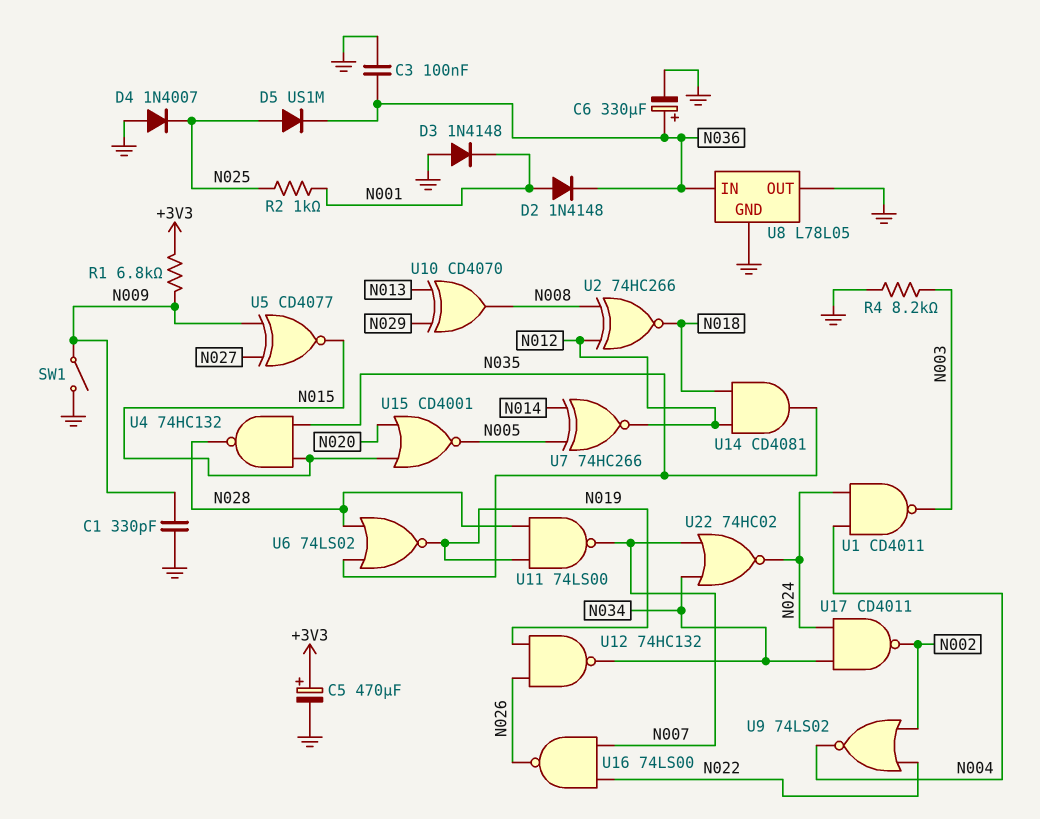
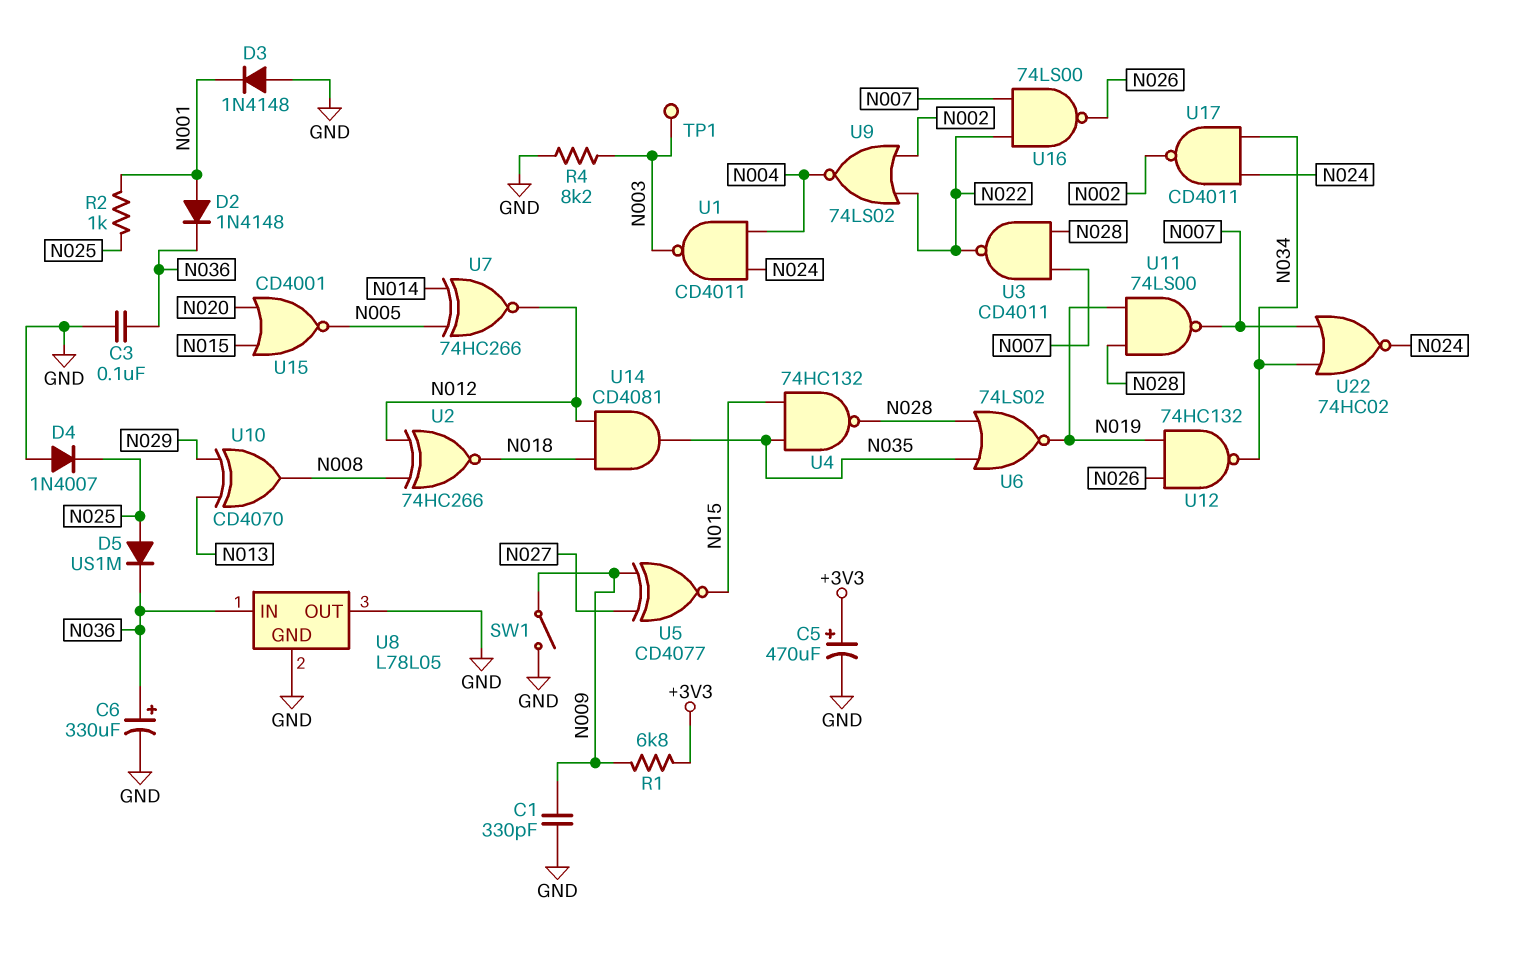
TP1: none -> test point (N003)
U3: none -> NAND CD4011 (in N007, in N028, out N022)

